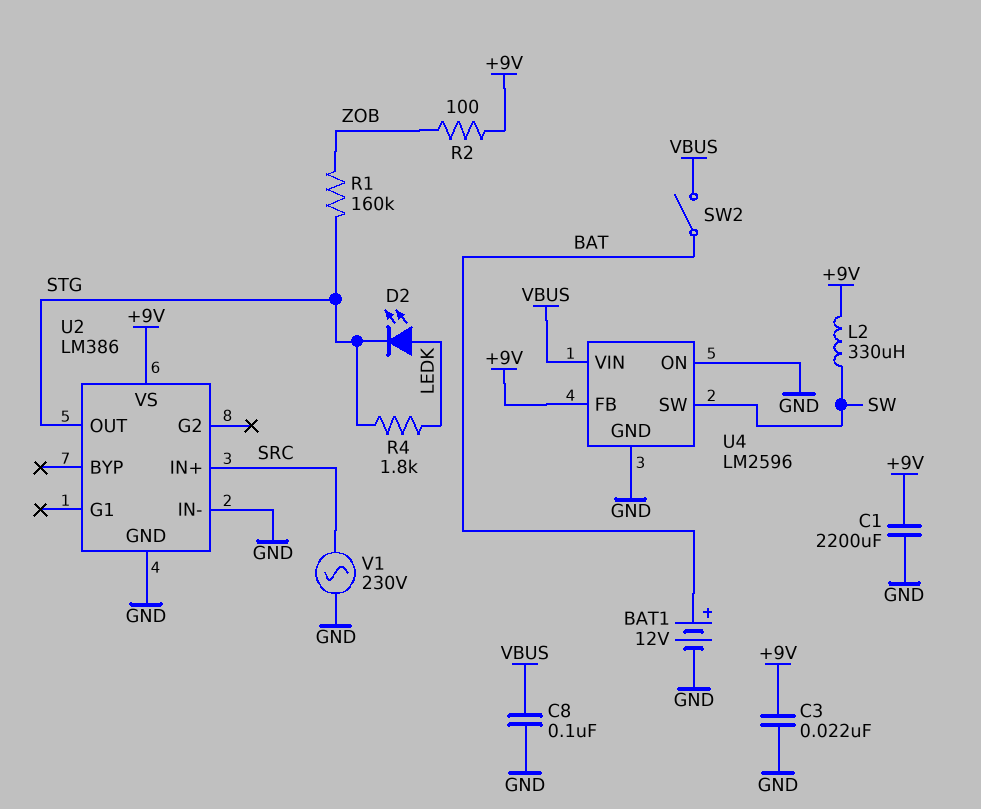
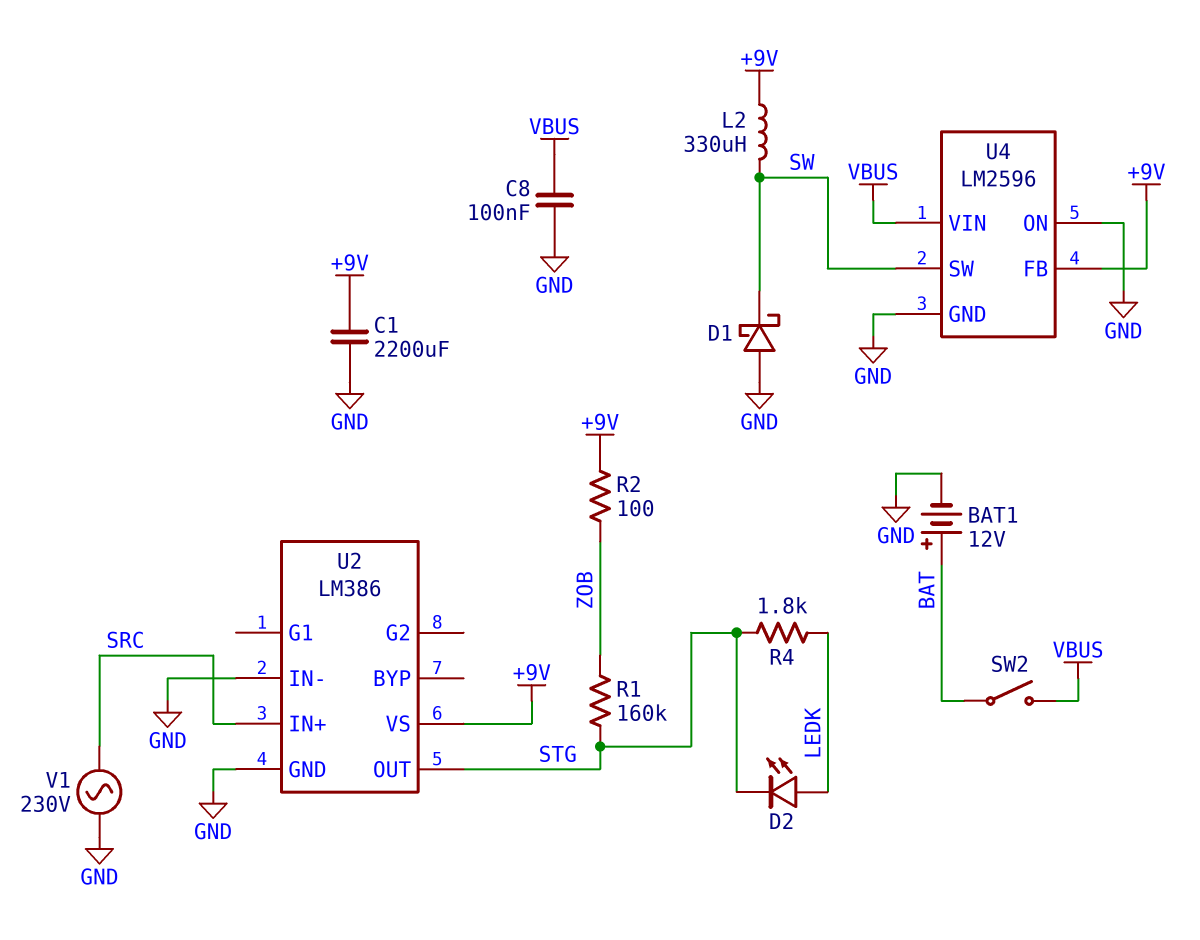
C3: 22nF (+9V, GND) -> none
D1: none -> schottky (A GND, K SW)

